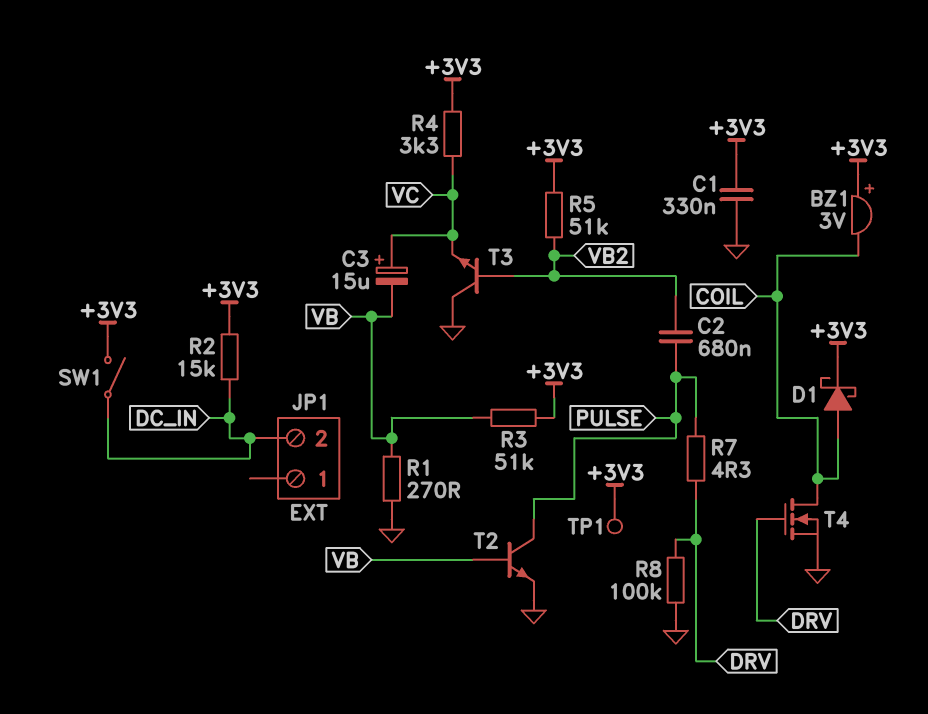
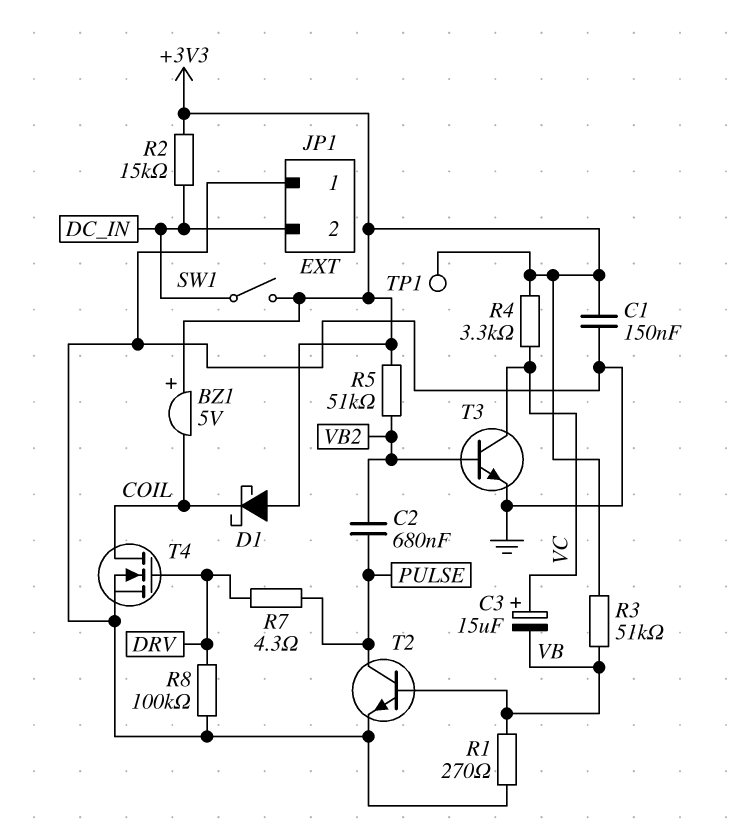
BZ1: buzzer 3V (plus +3V3, minus COIL) -> buzzer 5V (plus +3V3, minus COIL)
C1: 330nF (+3V3, GND) -> 150nF (+3V3, GND)
D1: schottky (A COIL, K +3V3) -> schottky (A +3V3, K COIL)
JP1 pin 1: none -> GND
T3: NPN (B VB2, C GND, E VC) -> NPN (B VB2, C VC, E GND)

